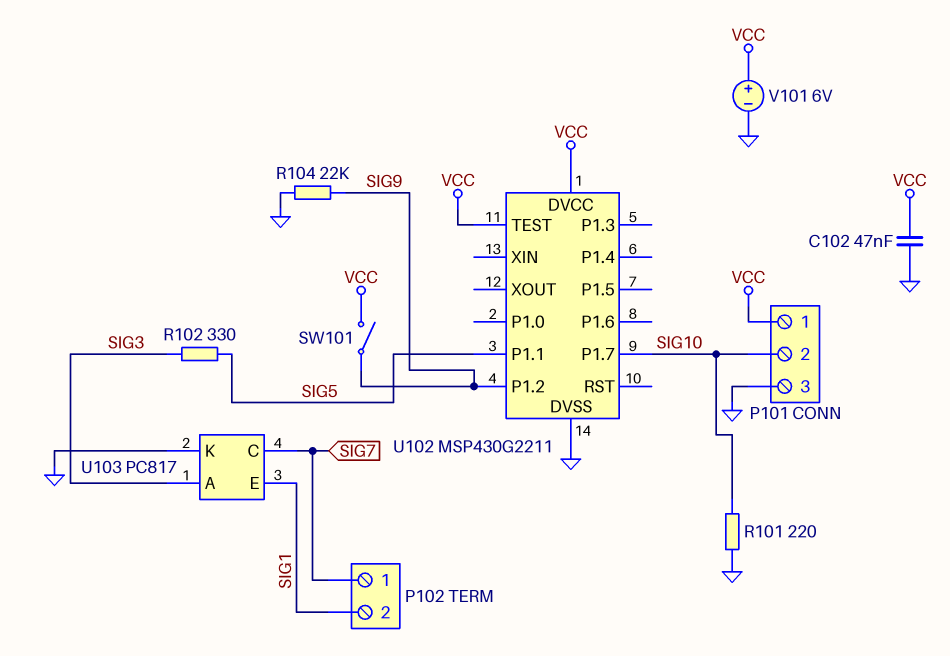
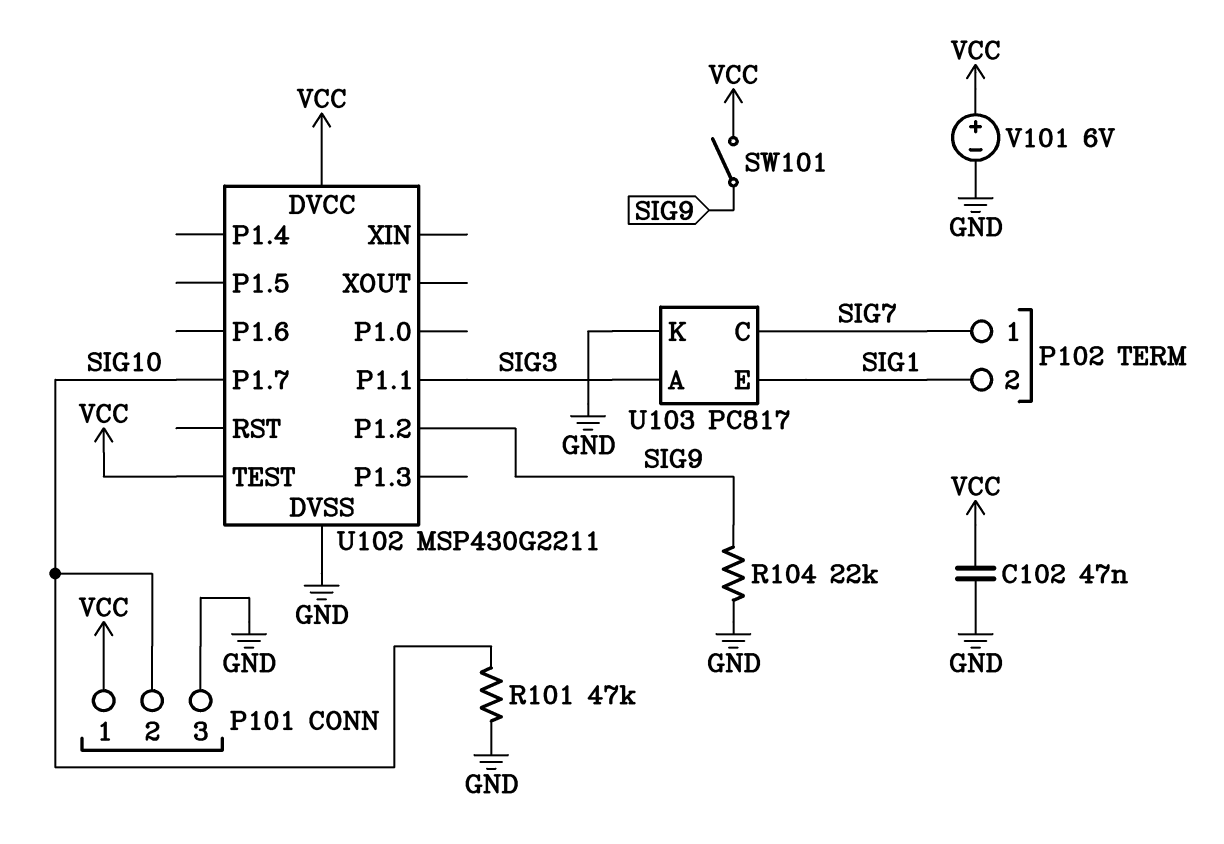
R101: 220 (GND, SIG10) -> 47k (GND, SIG10)
R102: 330 (SIG3, SIG5) -> none
U102 pin P1.1: SIG5 -> SIG3

